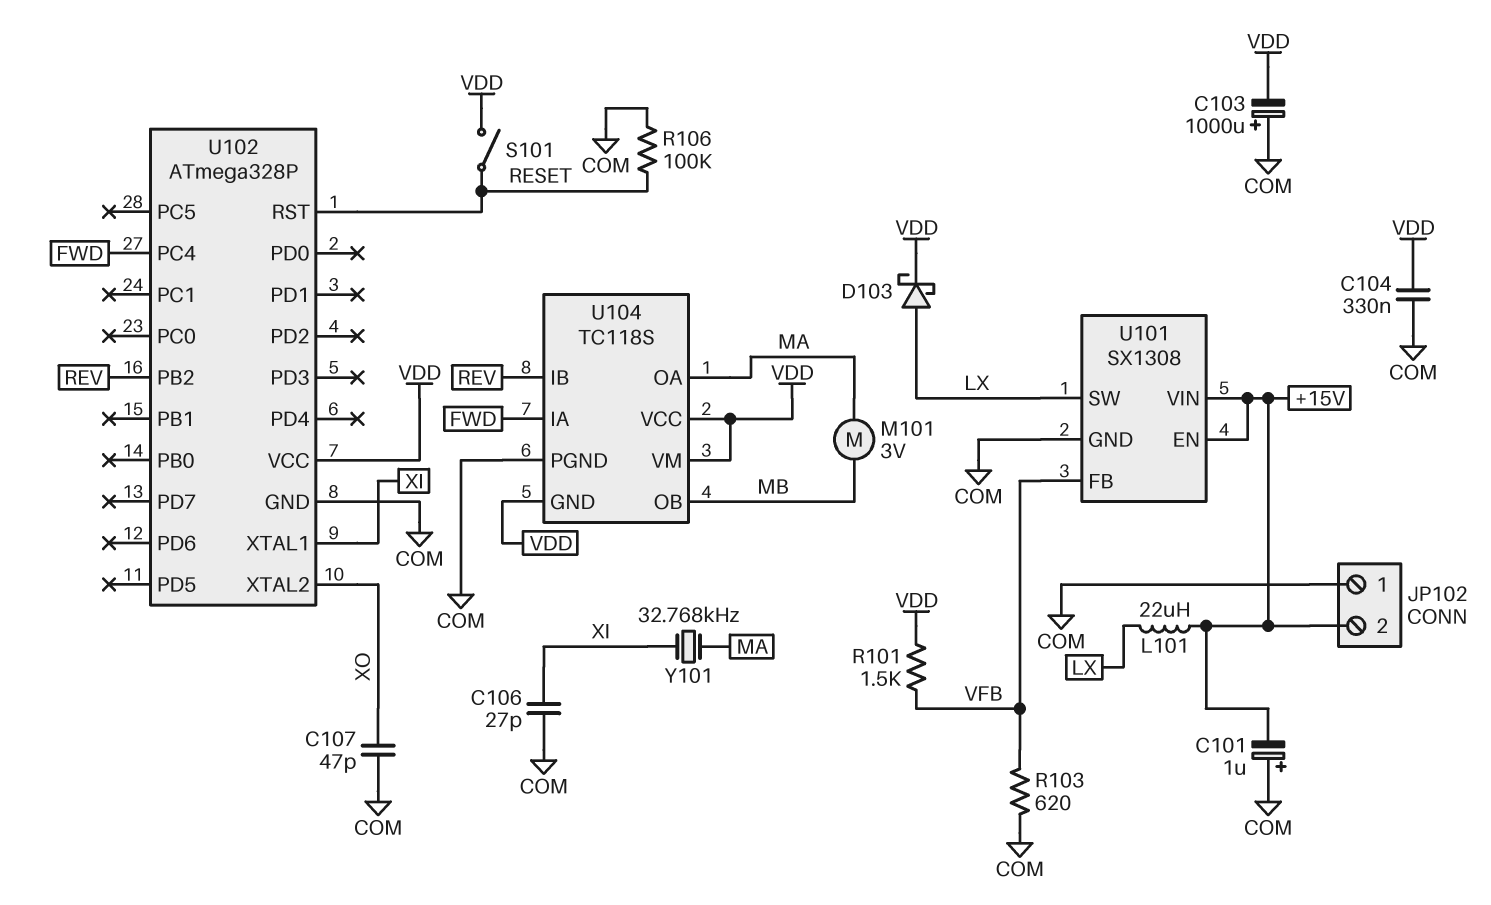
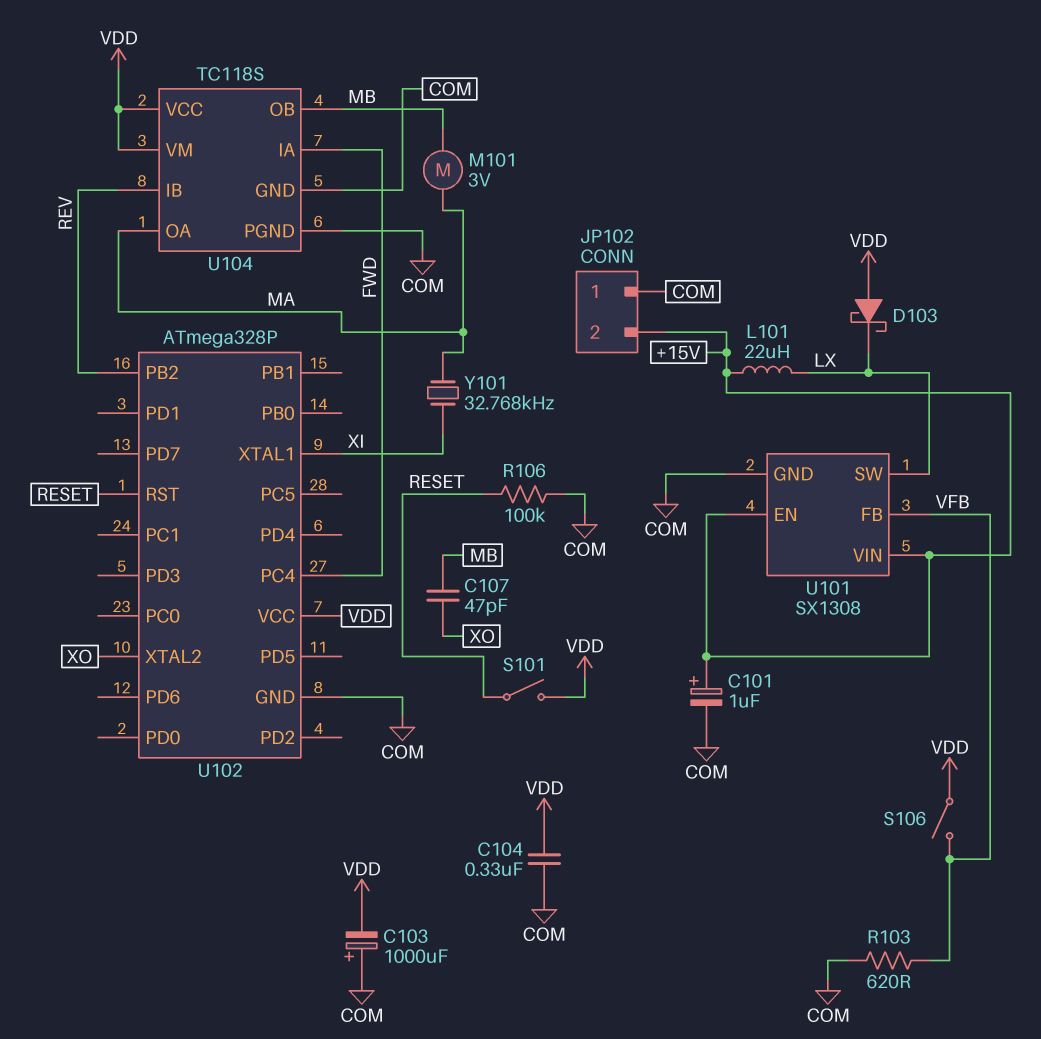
C101: 1uF (plus COM, minus +15V) -> 1uF (plus +15V, minus COM)
C106: 27pF (COM, XI) -> none
C107: 47pF (COM, XO) -> 47pF (MB, XO)
D103: schottky (A LX, K VDD) -> schottky (A VDD, K LX)
R101: 1.5k (VDD, VFB) -> none
S106: none -> switch (VDD, VFB)
U104 pin GND: VDD -> COM

